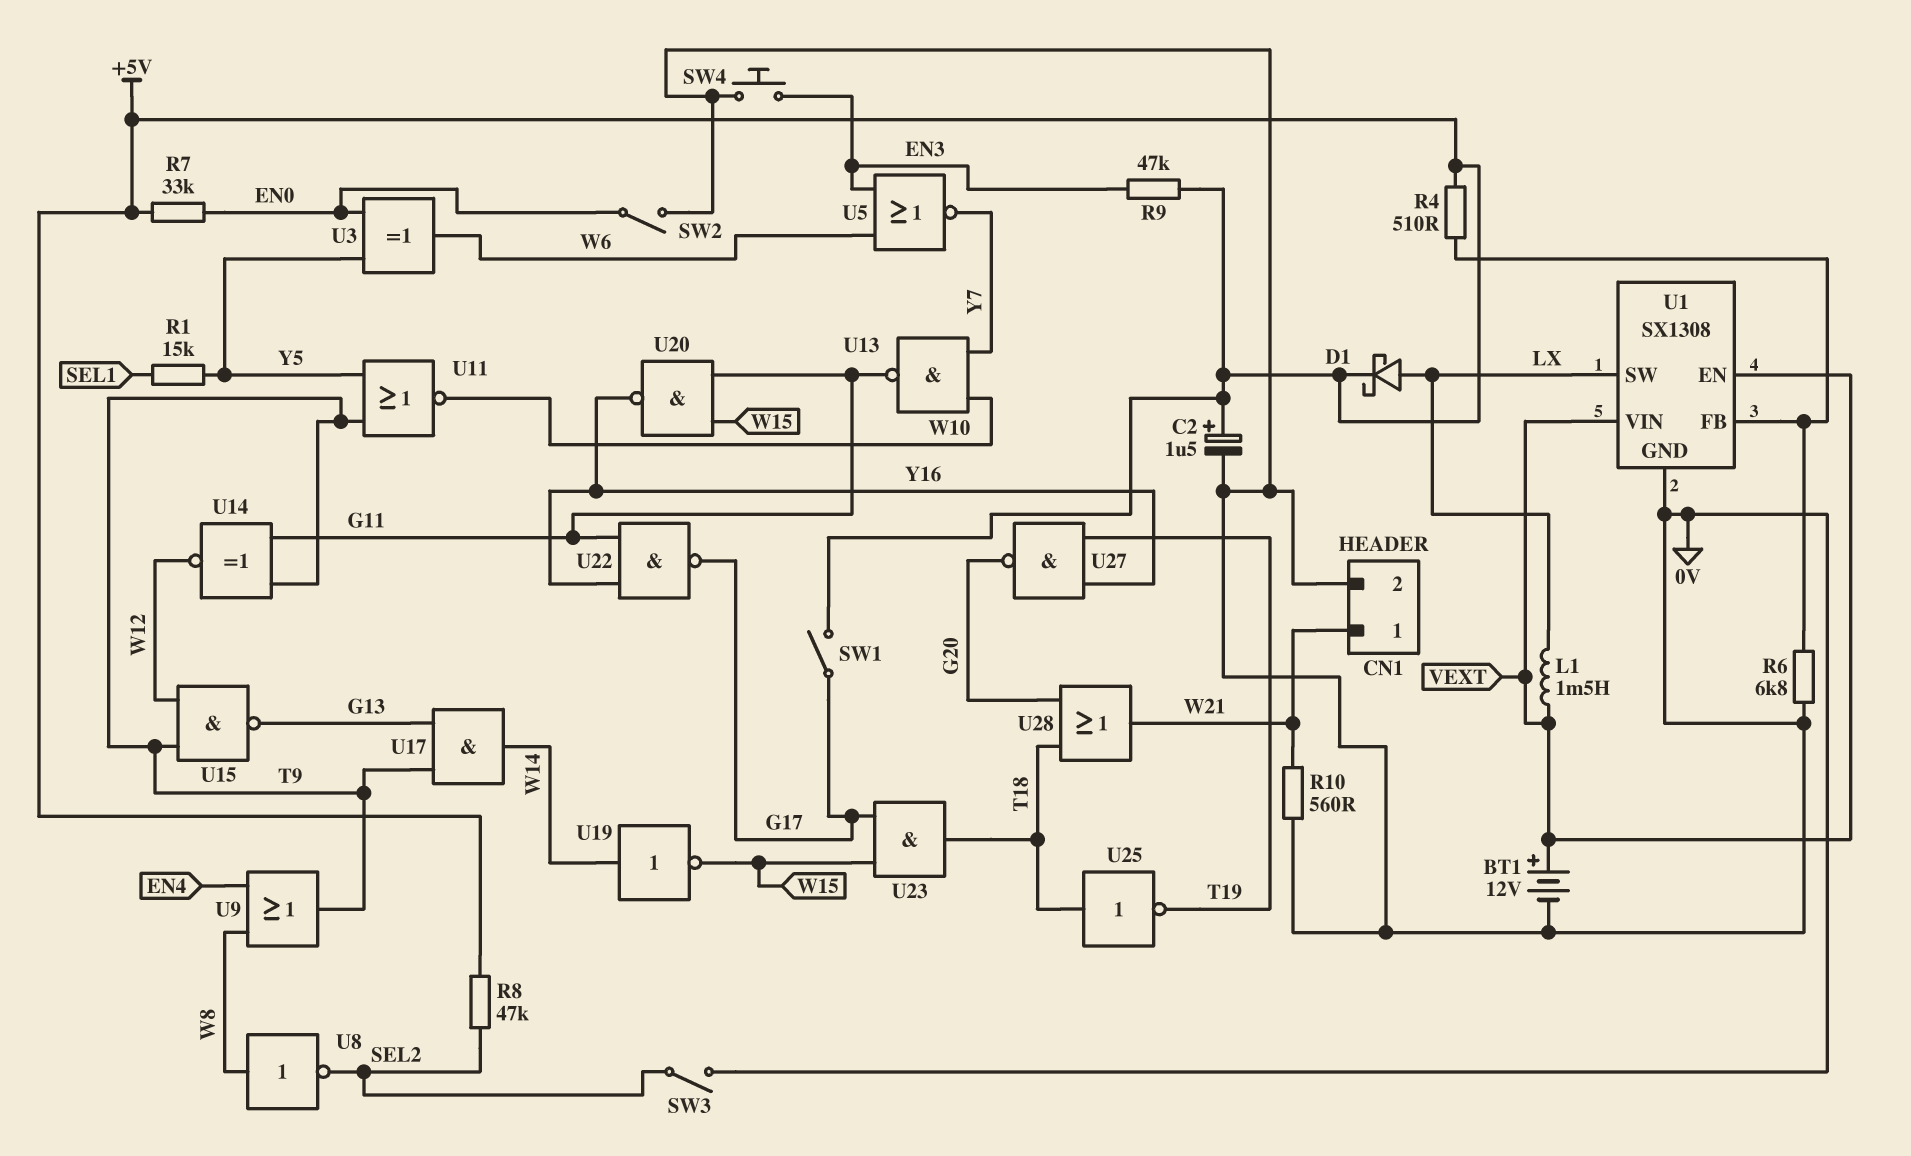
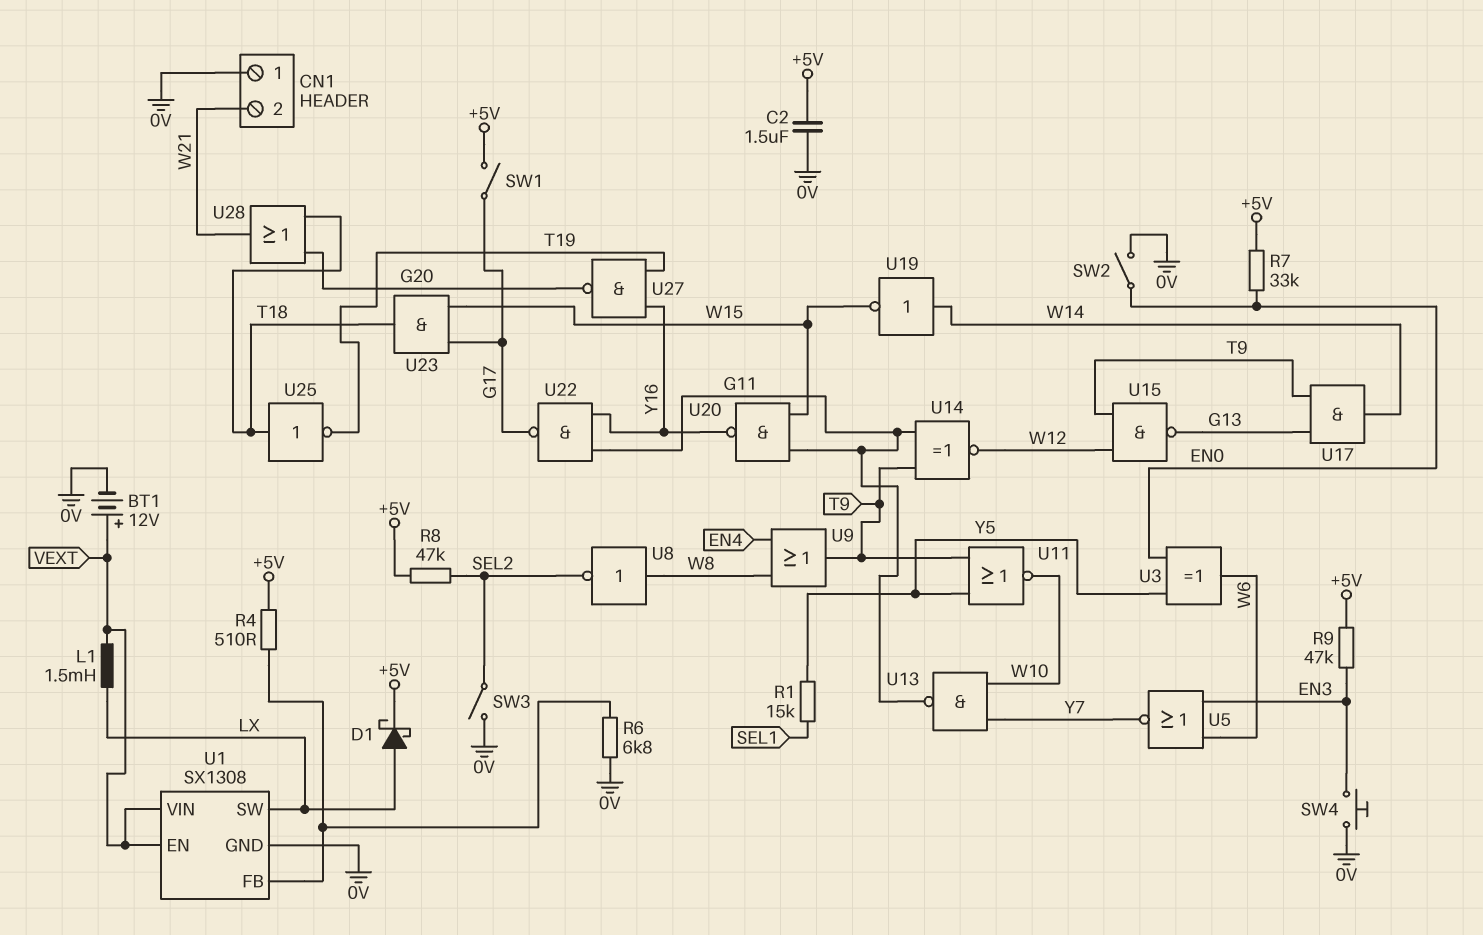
C2: 1.5uF (plus +5V, minus 0V) -> 1.5uF (+5V, 0V)
CN1 pin 1: W21 -> 0V
CN1 pin 2: 0V -> W21
R10: 560 (0V, W21) -> none

